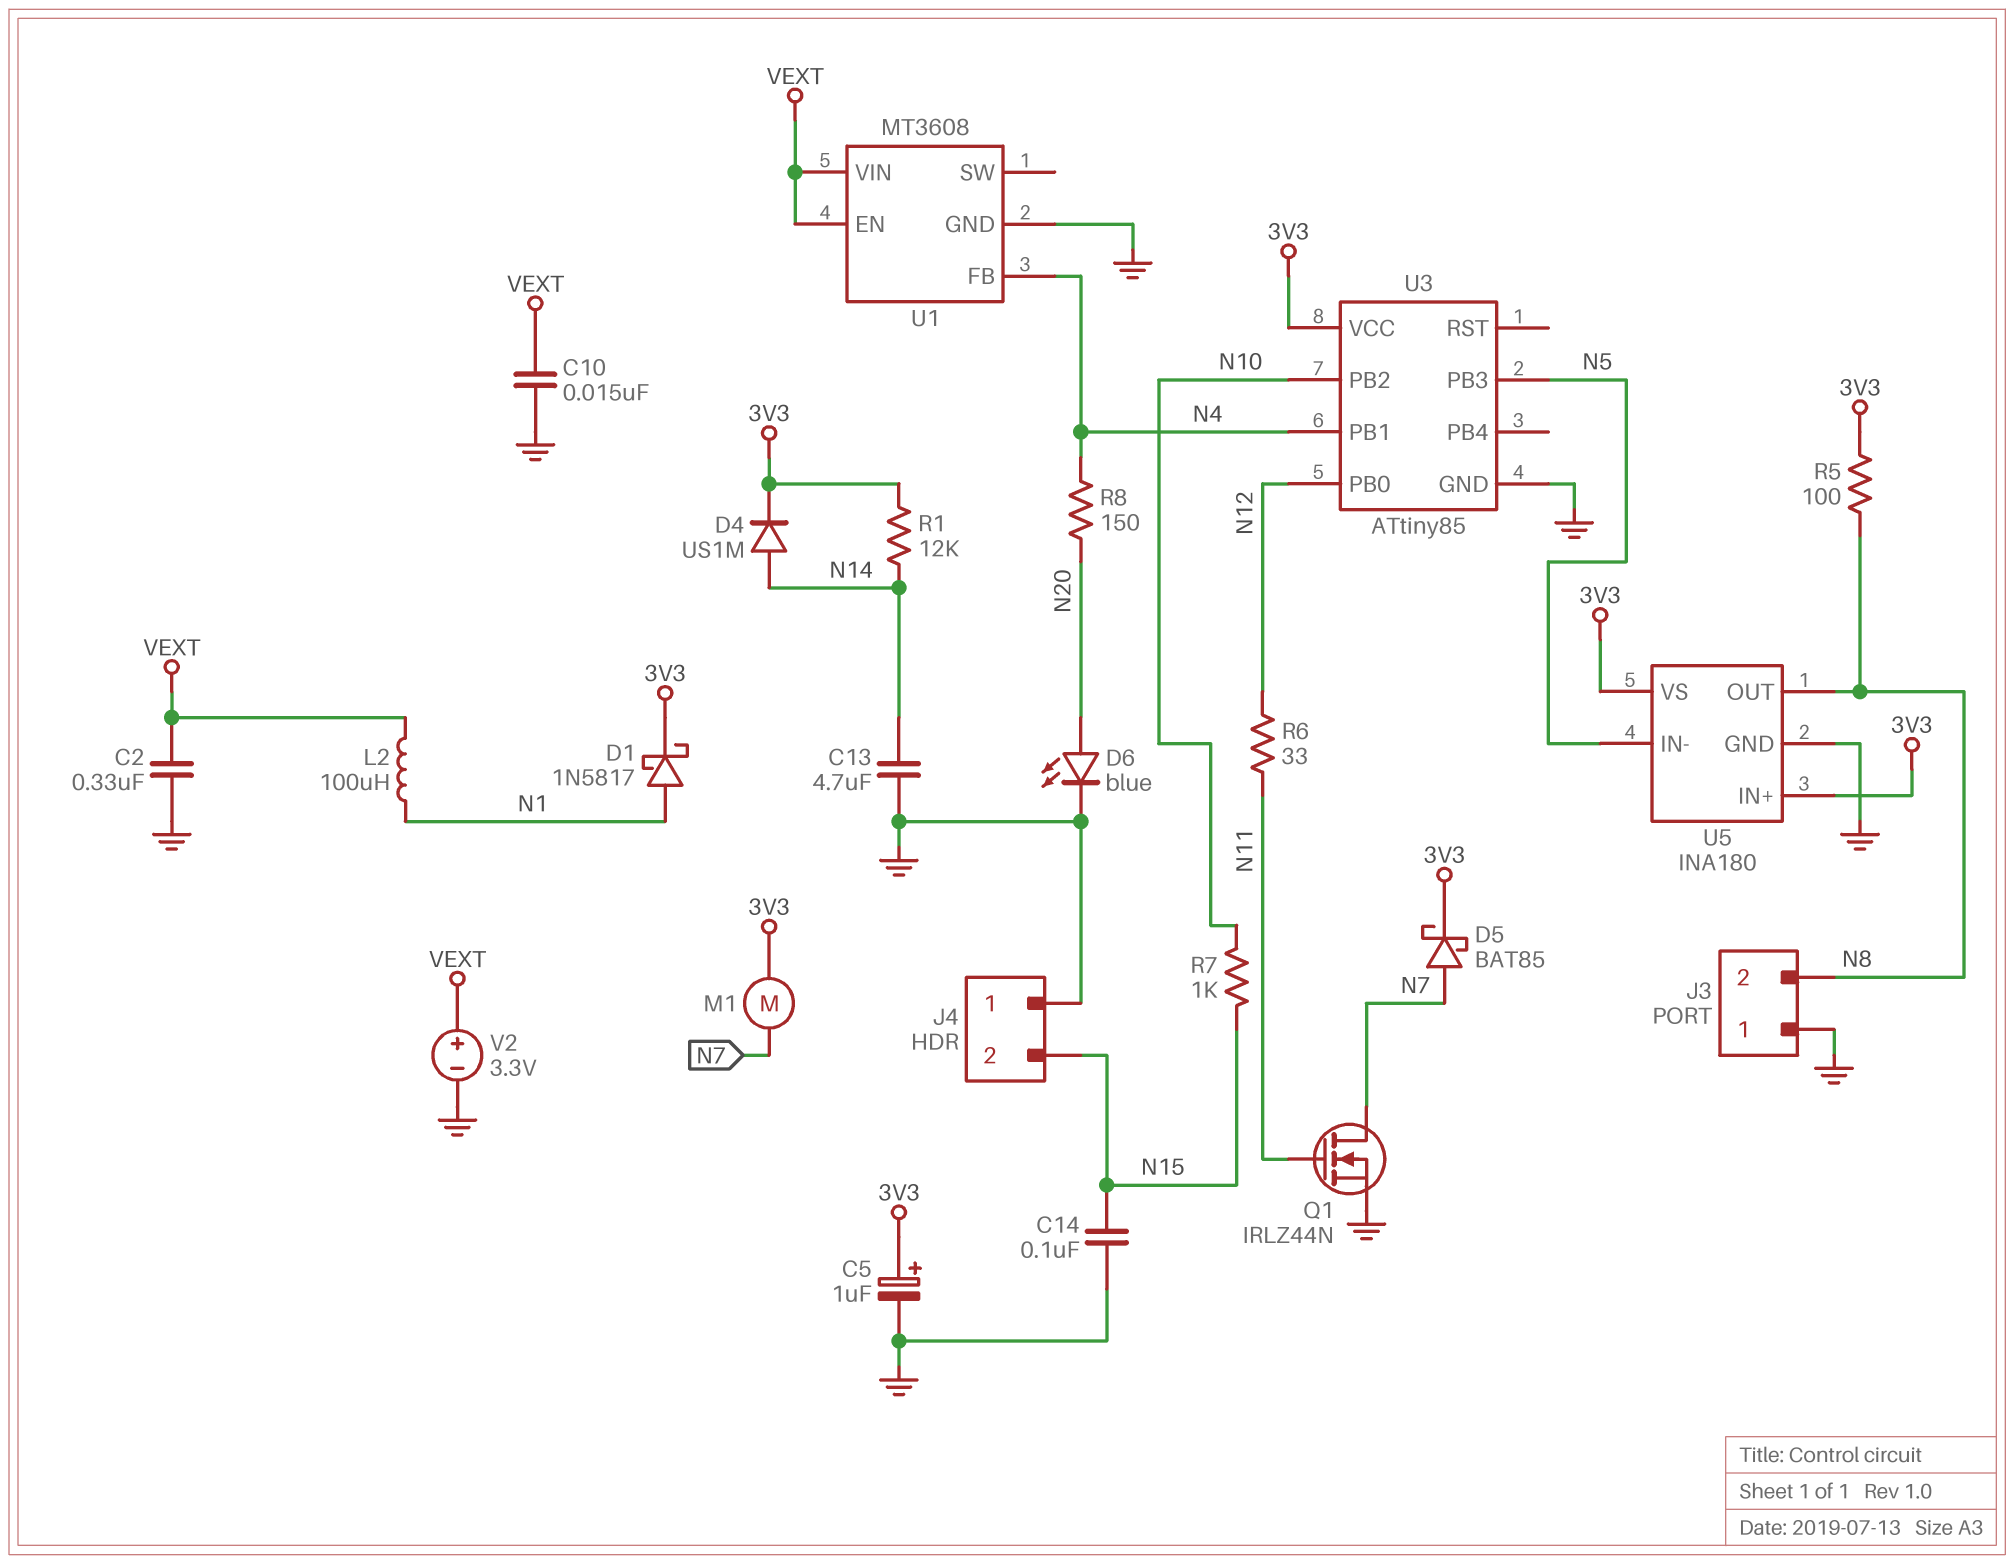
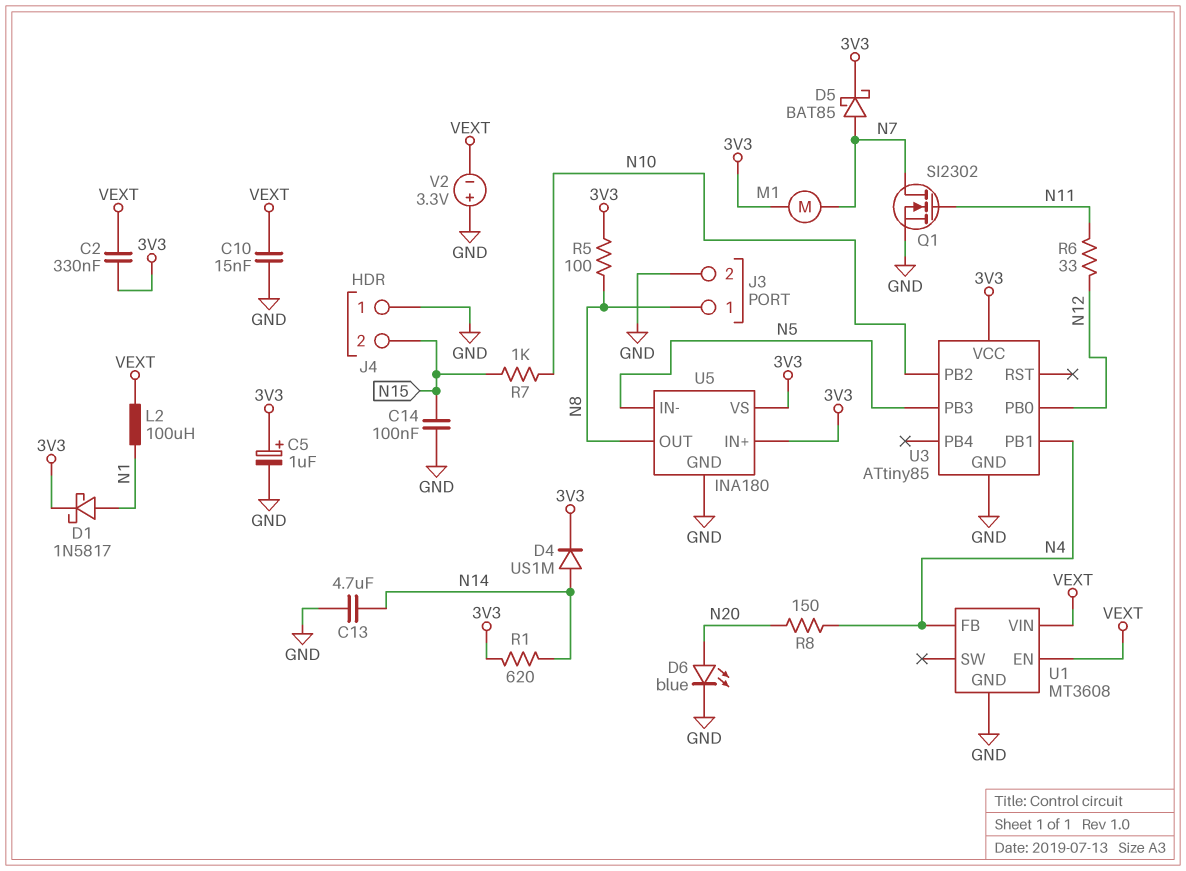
C2: 330nF (GND, VEXT) -> 330nF (3V3, VEXT)
J3 pin 1: GND -> N8
J3 pin 2: N8 -> GND
Q1: NMOS IRLZ44N (G N11, D N7, S GND) -> NMOS SI2302 (G N11, D N7, S GND)
R1: 12k (3V3, N14) -> 620 (3V3, N14)
V2: 3.3V (plus VEXT, minus GND) -> 3.3V (plus GND, minus VEXT)

